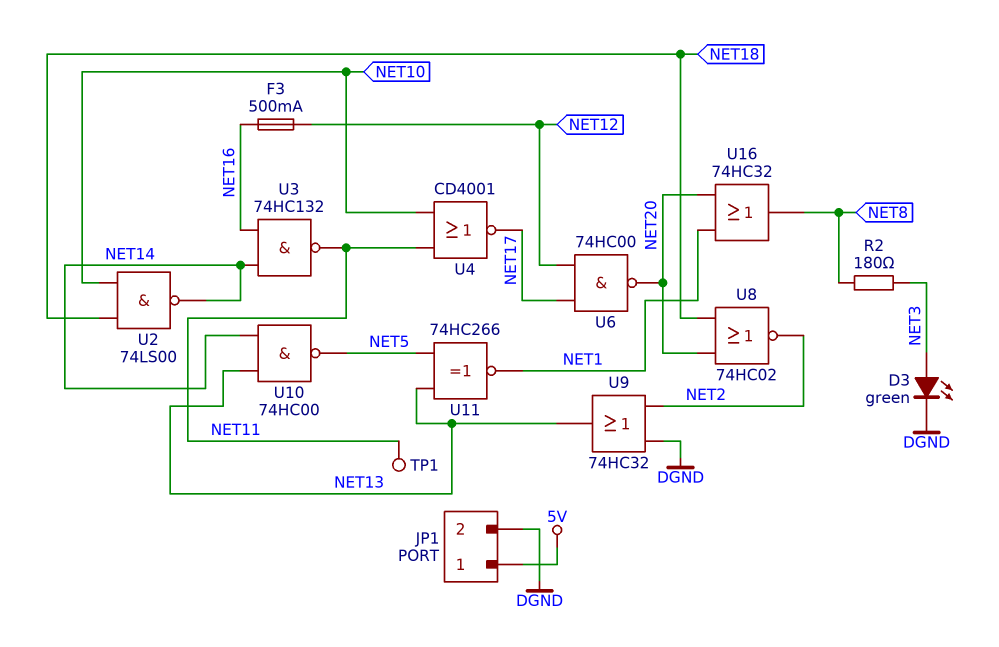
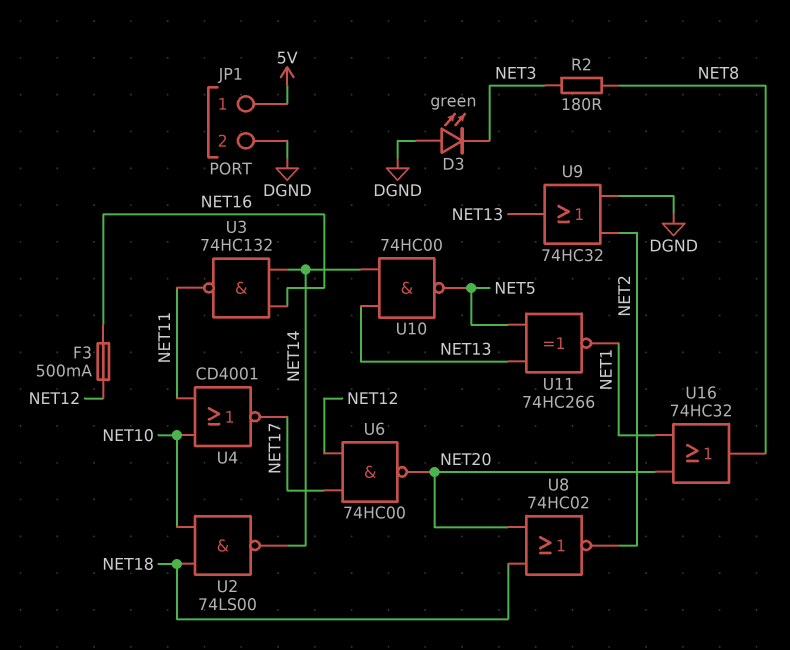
D3: LED green (A NET3, K DGND) -> LED green (A DGND, K NET3)
TP1: test point (NET11) -> none

